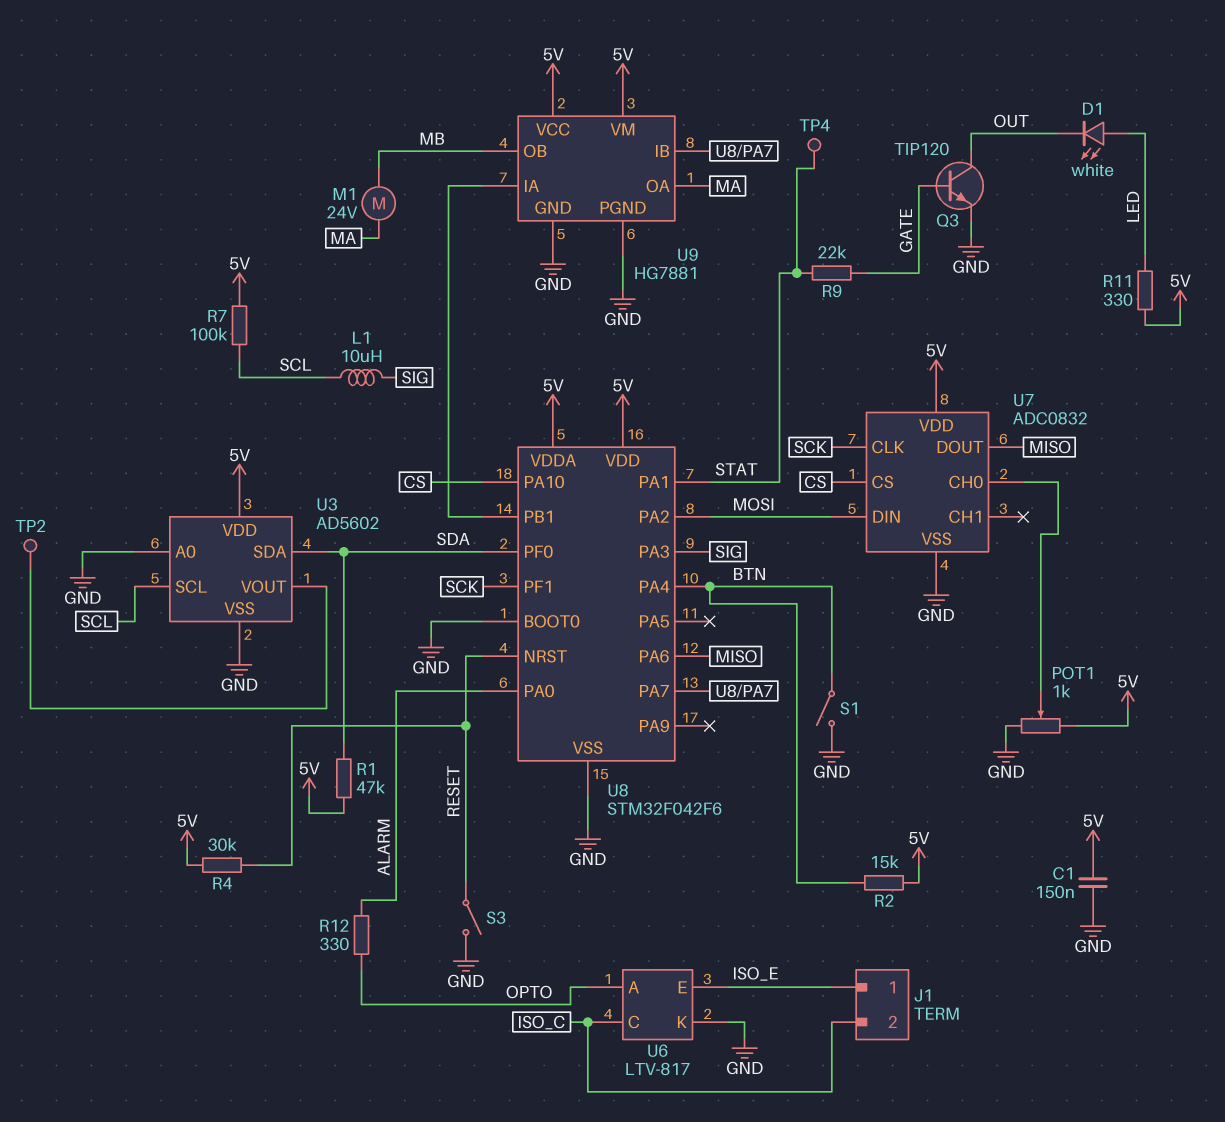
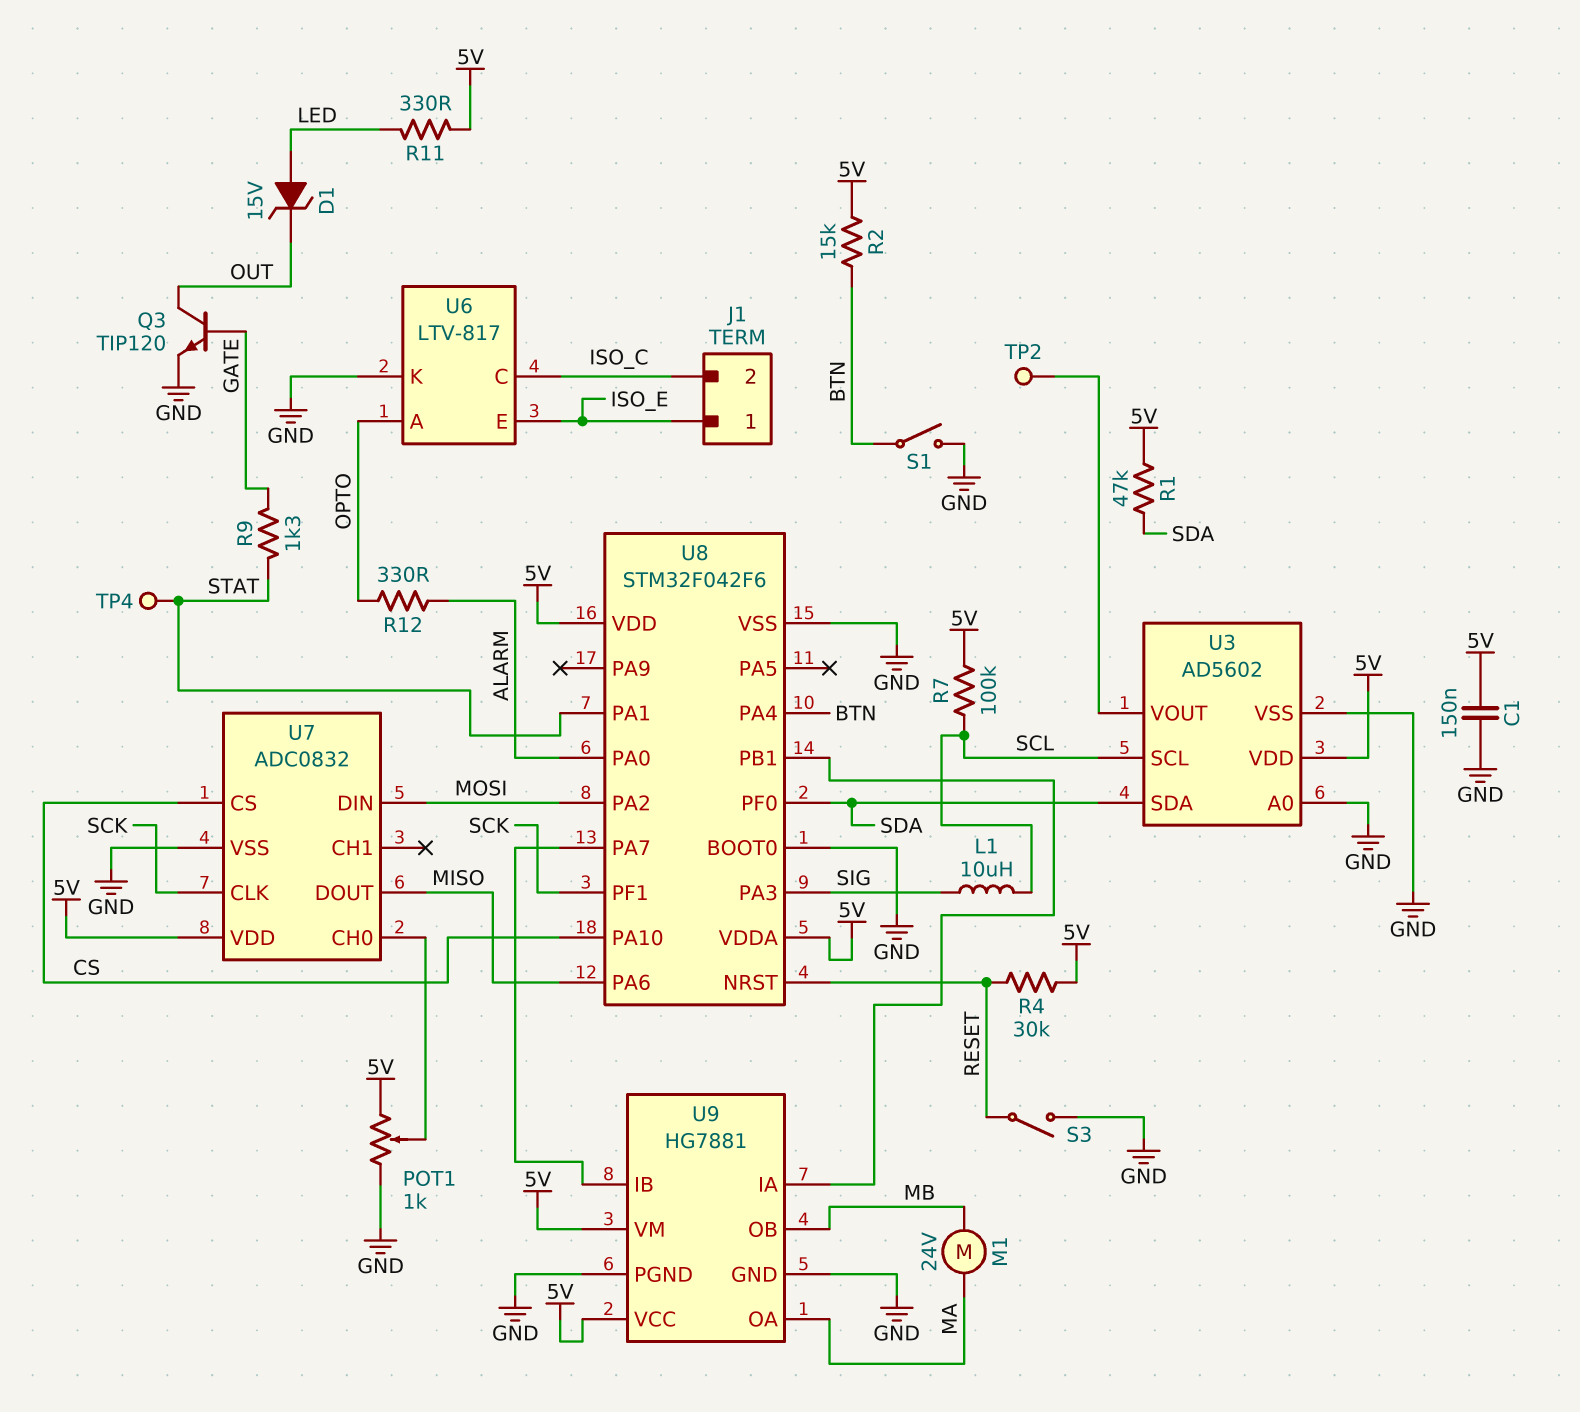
D1: LED white (A LED, K OUT) -> zener 15V (A LED, K OUT)
R9: 22k (GATE, STAT) -> 1.3k (GATE, STAT)

